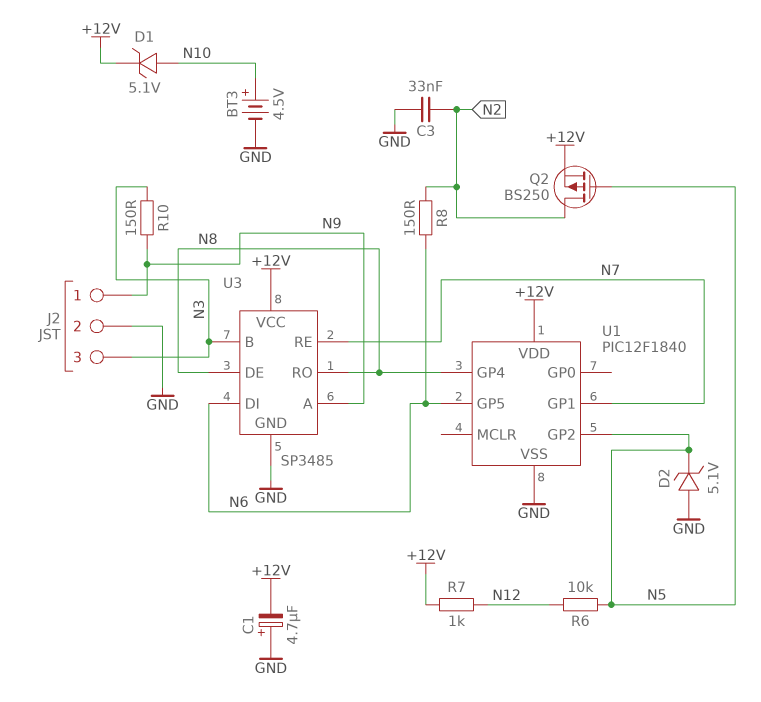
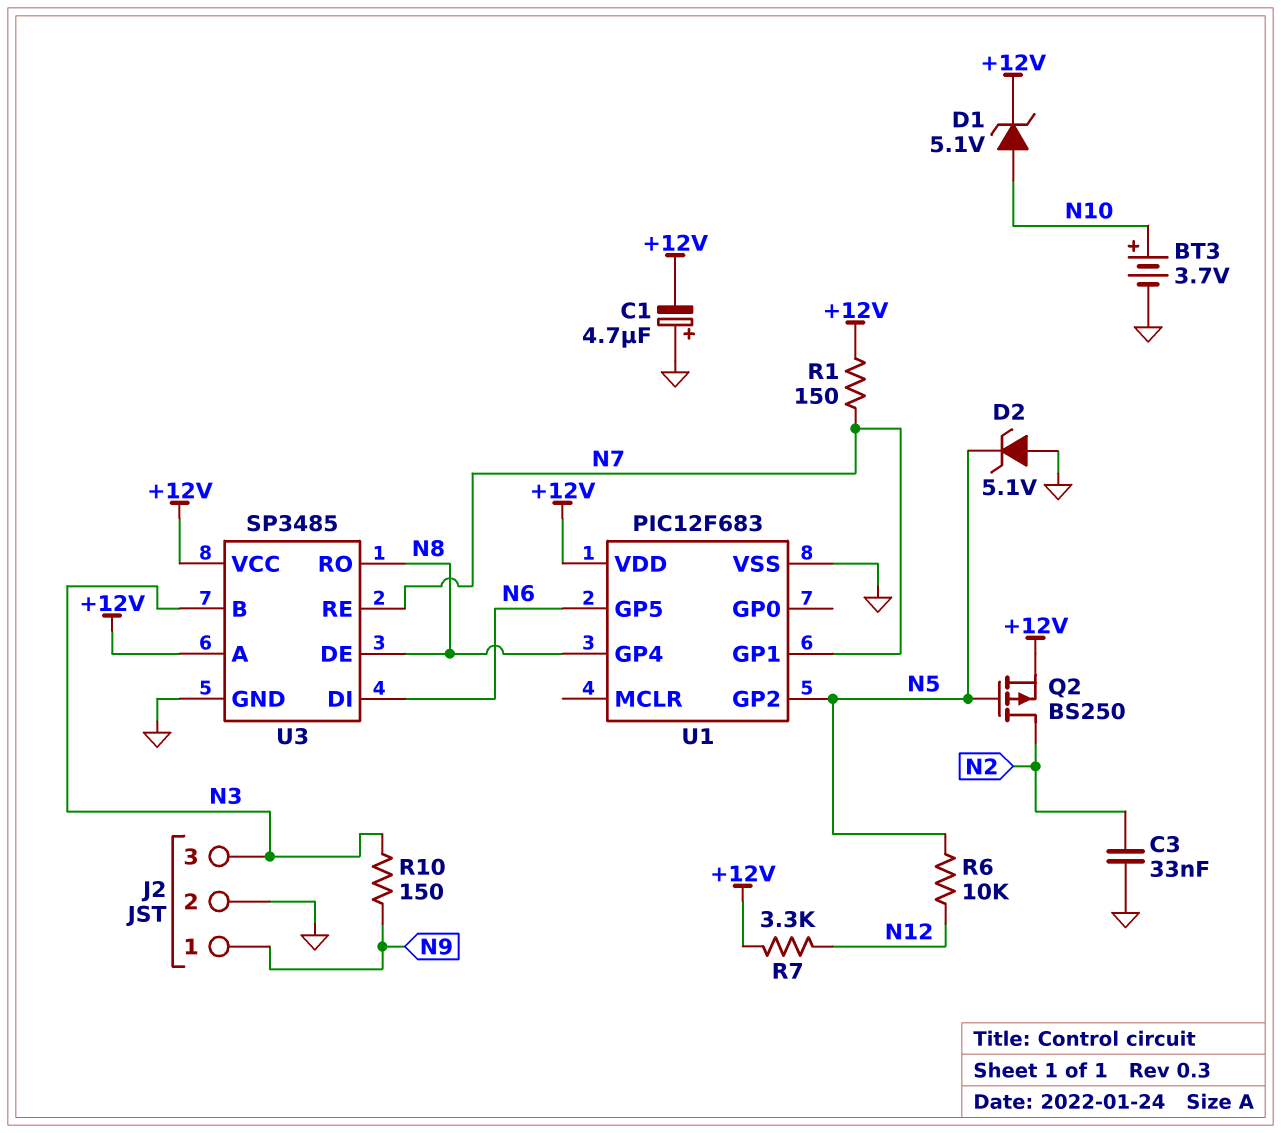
BT3: 4.5V (plus N10, minus GND) -> 3.7V (plus N10, minus GND)
R1: none -> 150 (+12V, N7)
R7: 1k (+12V, N12) -> 3.3k (+12V, N12)
R8: 150 (N2, N6) -> none
U1: PIC12F1840 -> PIC12F683
U3 pin A: N9 -> +12V

